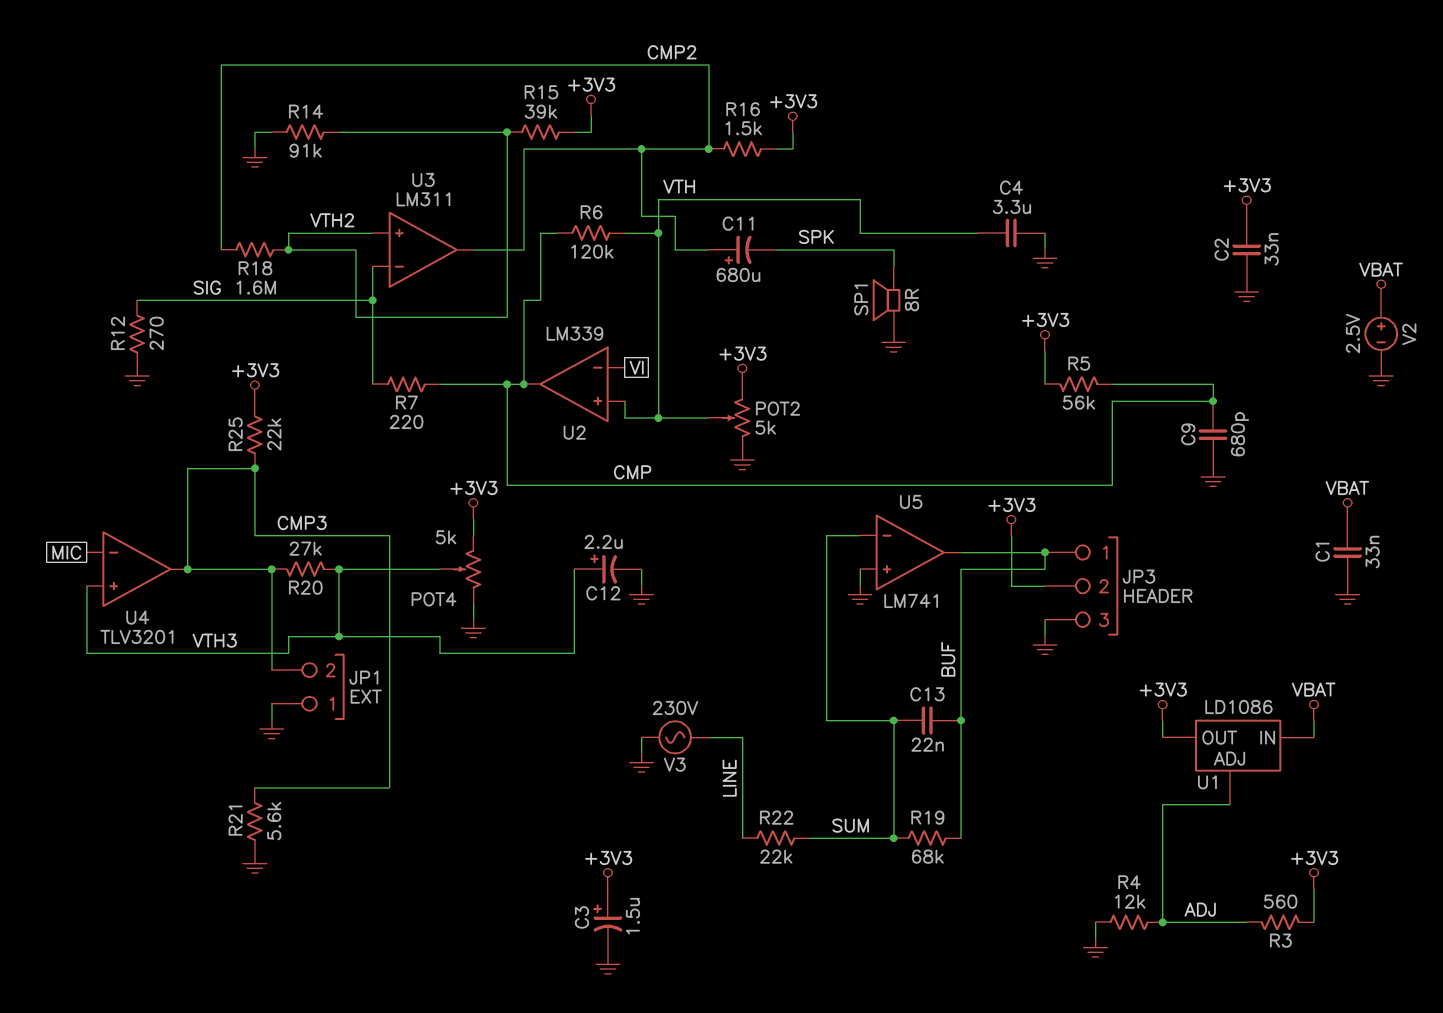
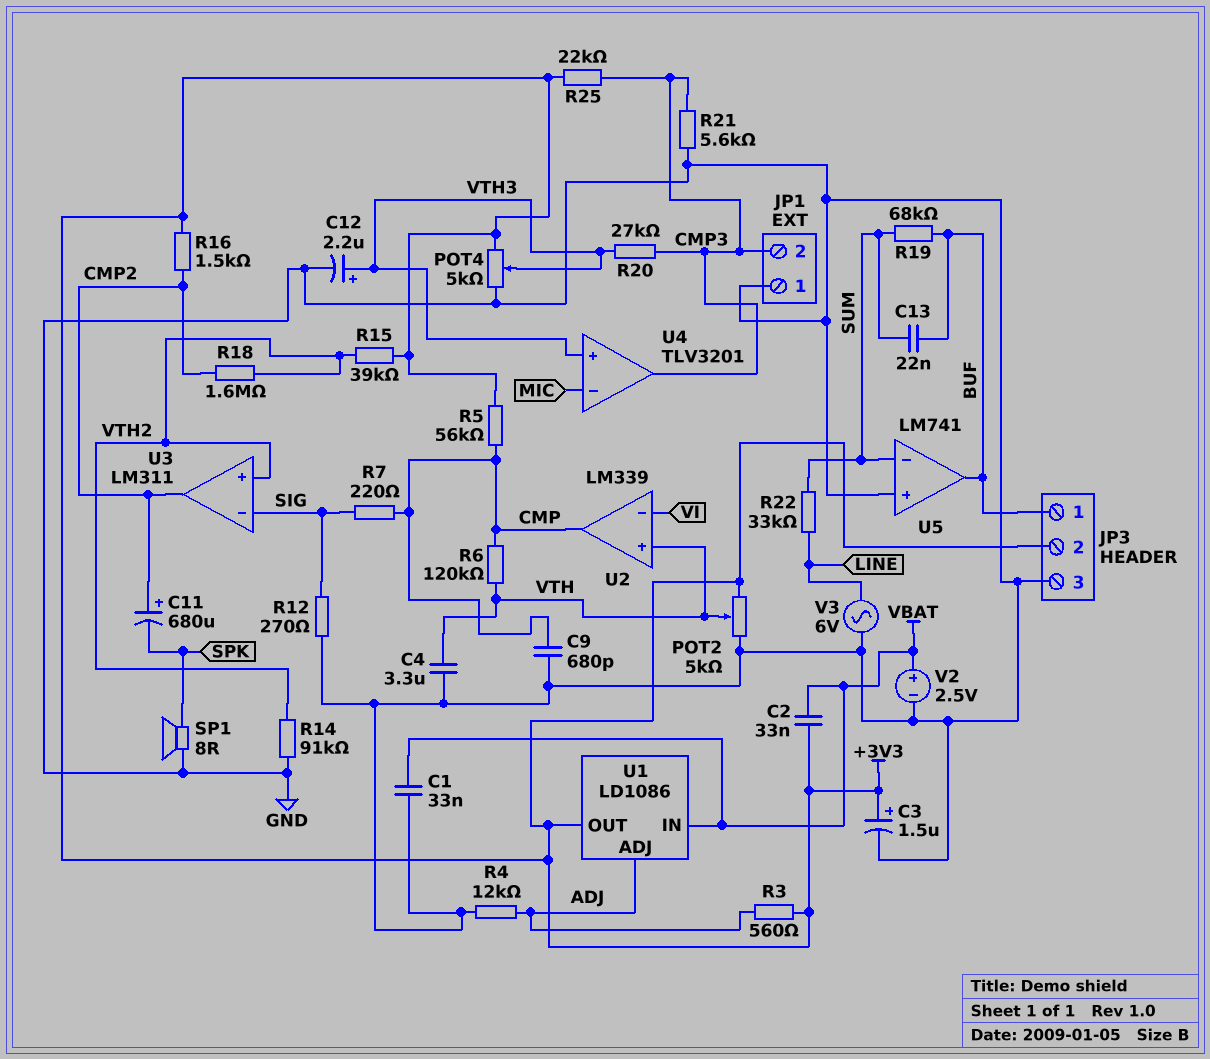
C2: 33nF (+3V3, GND) -> 33nF (+3V3, VBAT)
R22: 22k (LINE, SUM) -> 33k (LINE, SUM)
V3: AC 230V (GND, LINE) -> AC 6V (GND, LINE)

